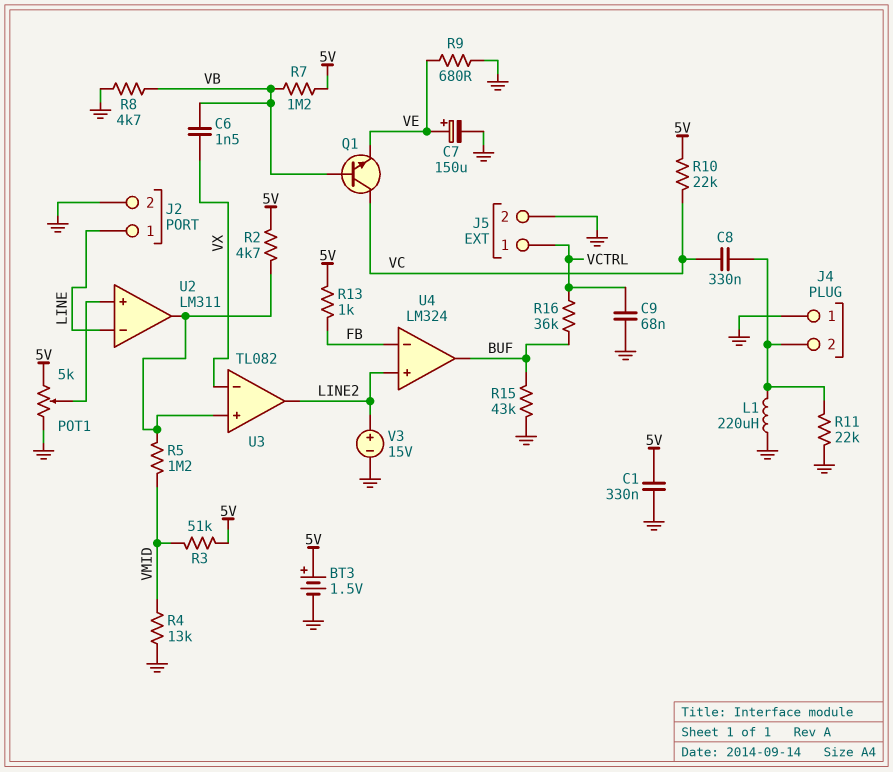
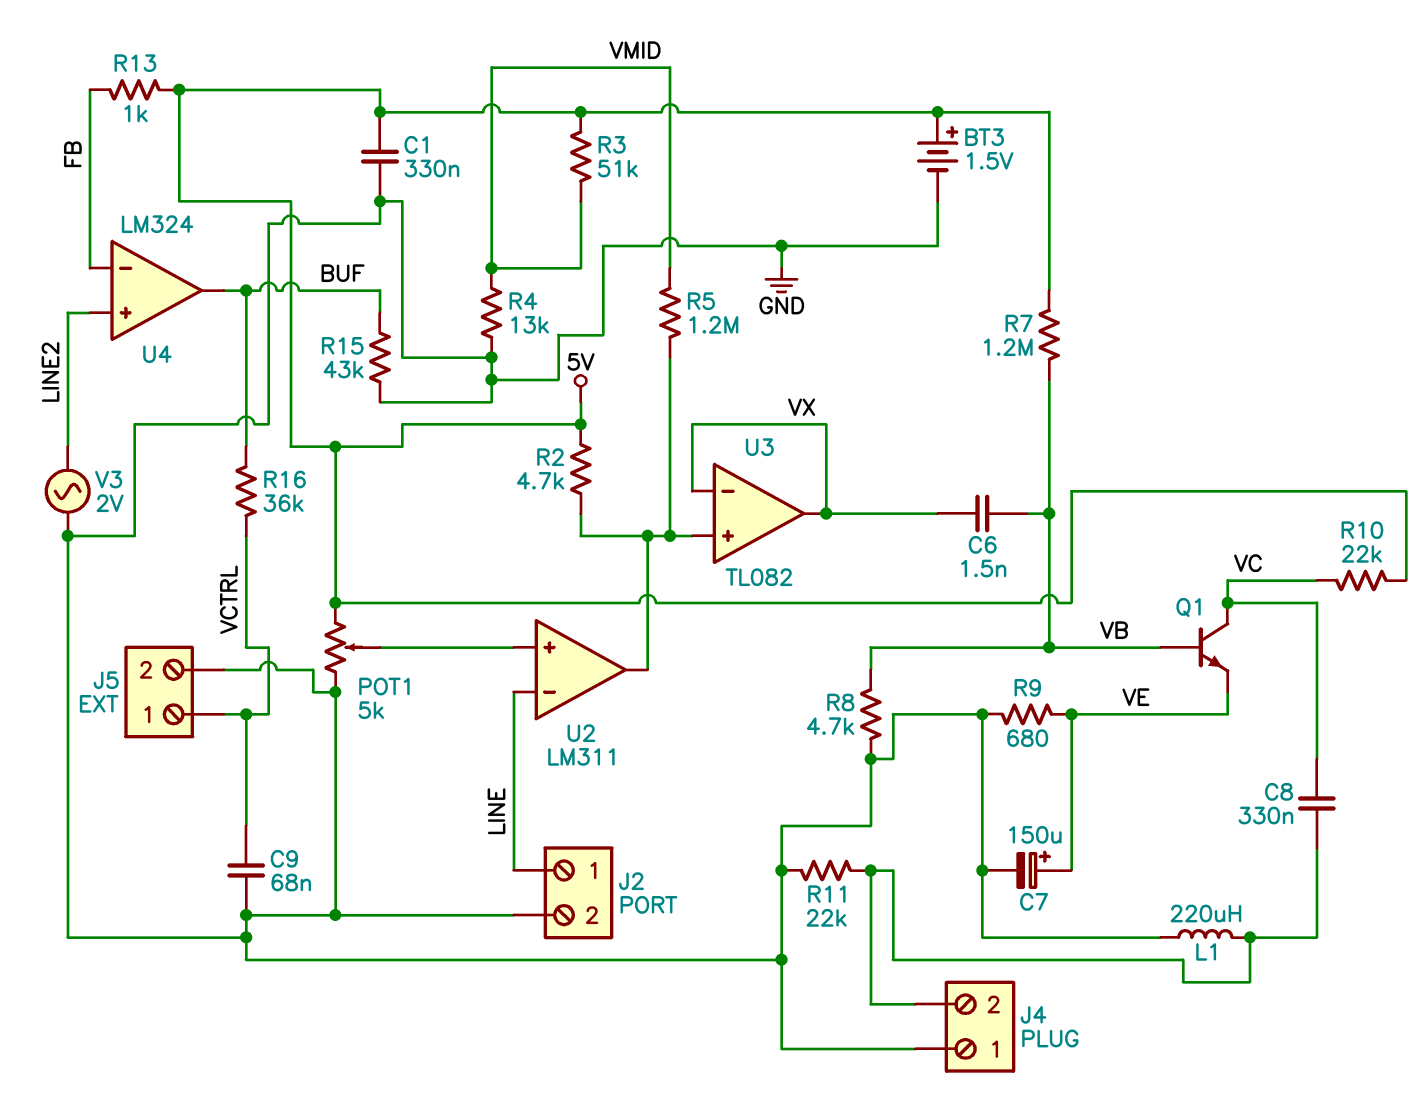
U3 pin out: LINE2 -> VX
V3: 15V (plus LINE2, minus GND) -> AC 2V (GND, LINE2)

